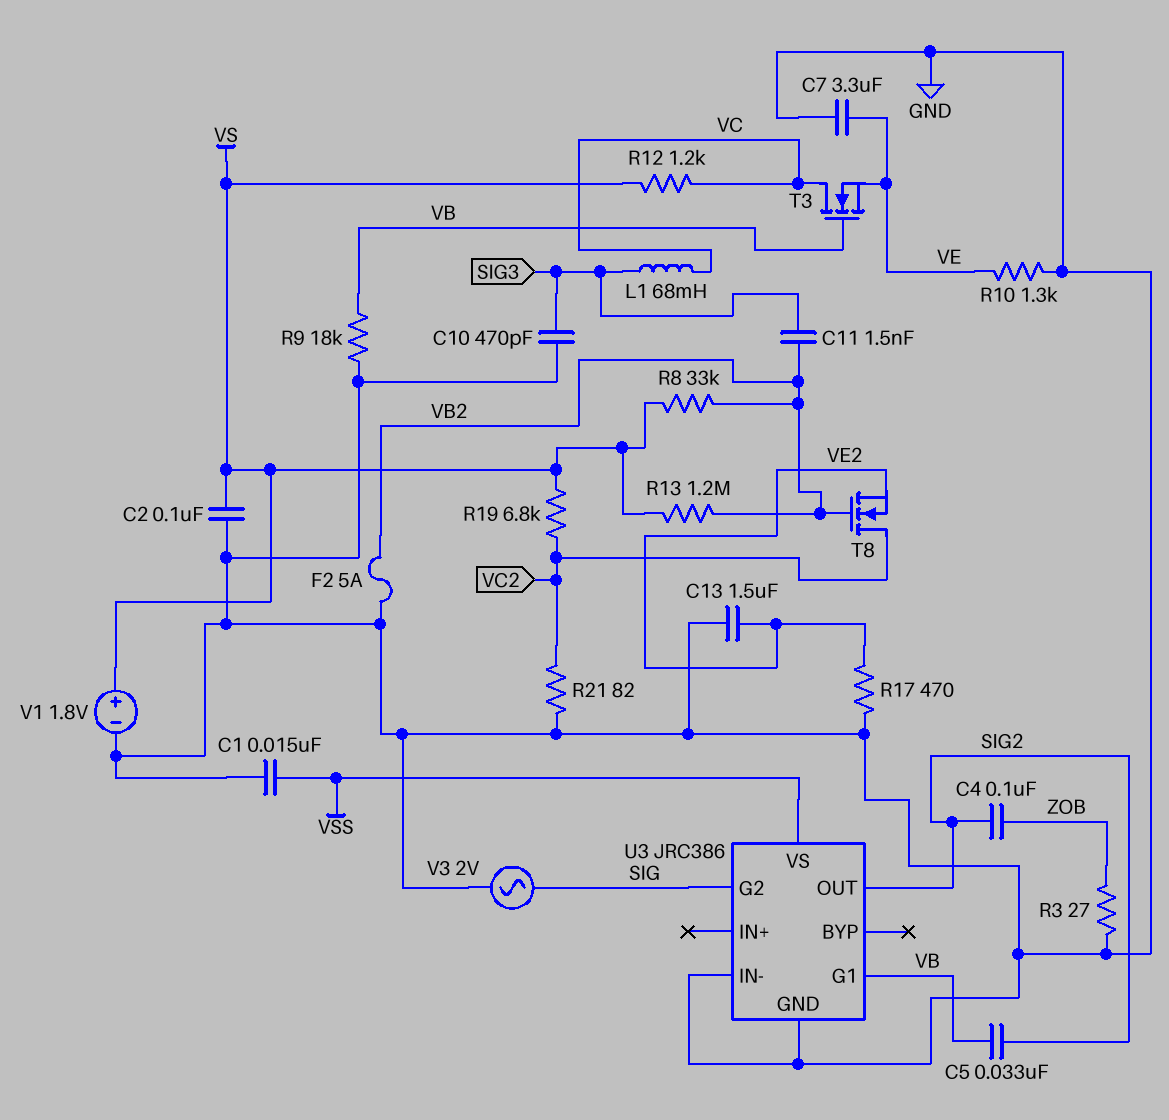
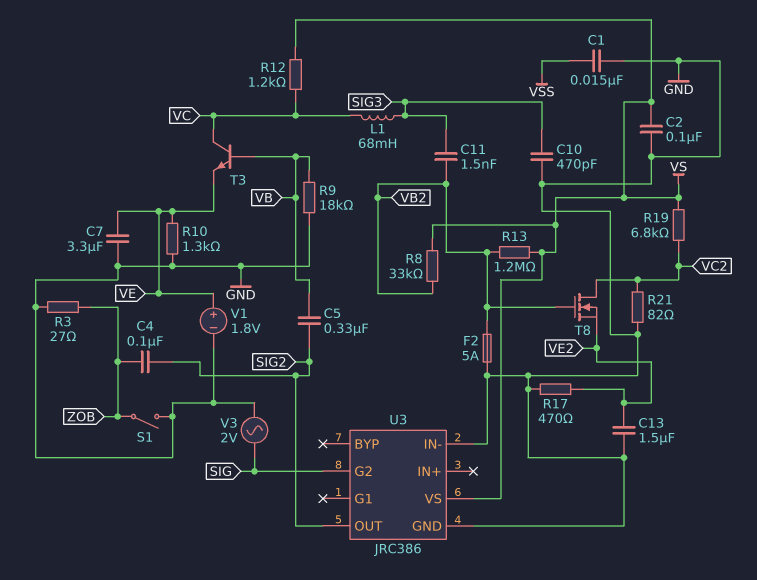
C5: 33nF (SIG2, VB) -> 330nF (SIG2, VB)
S1: none -> switch (GND, ZOB)
T3: NMOS (G VB, D VC, S VE) -> NPN (B VB, C VC, E VE)
U3 pin G1: VB -> none
U3 pin VS: VSS -> VS
V1: 1.8V (plus VS, minus GND) -> 1.8V (plus VE, minus GND)

